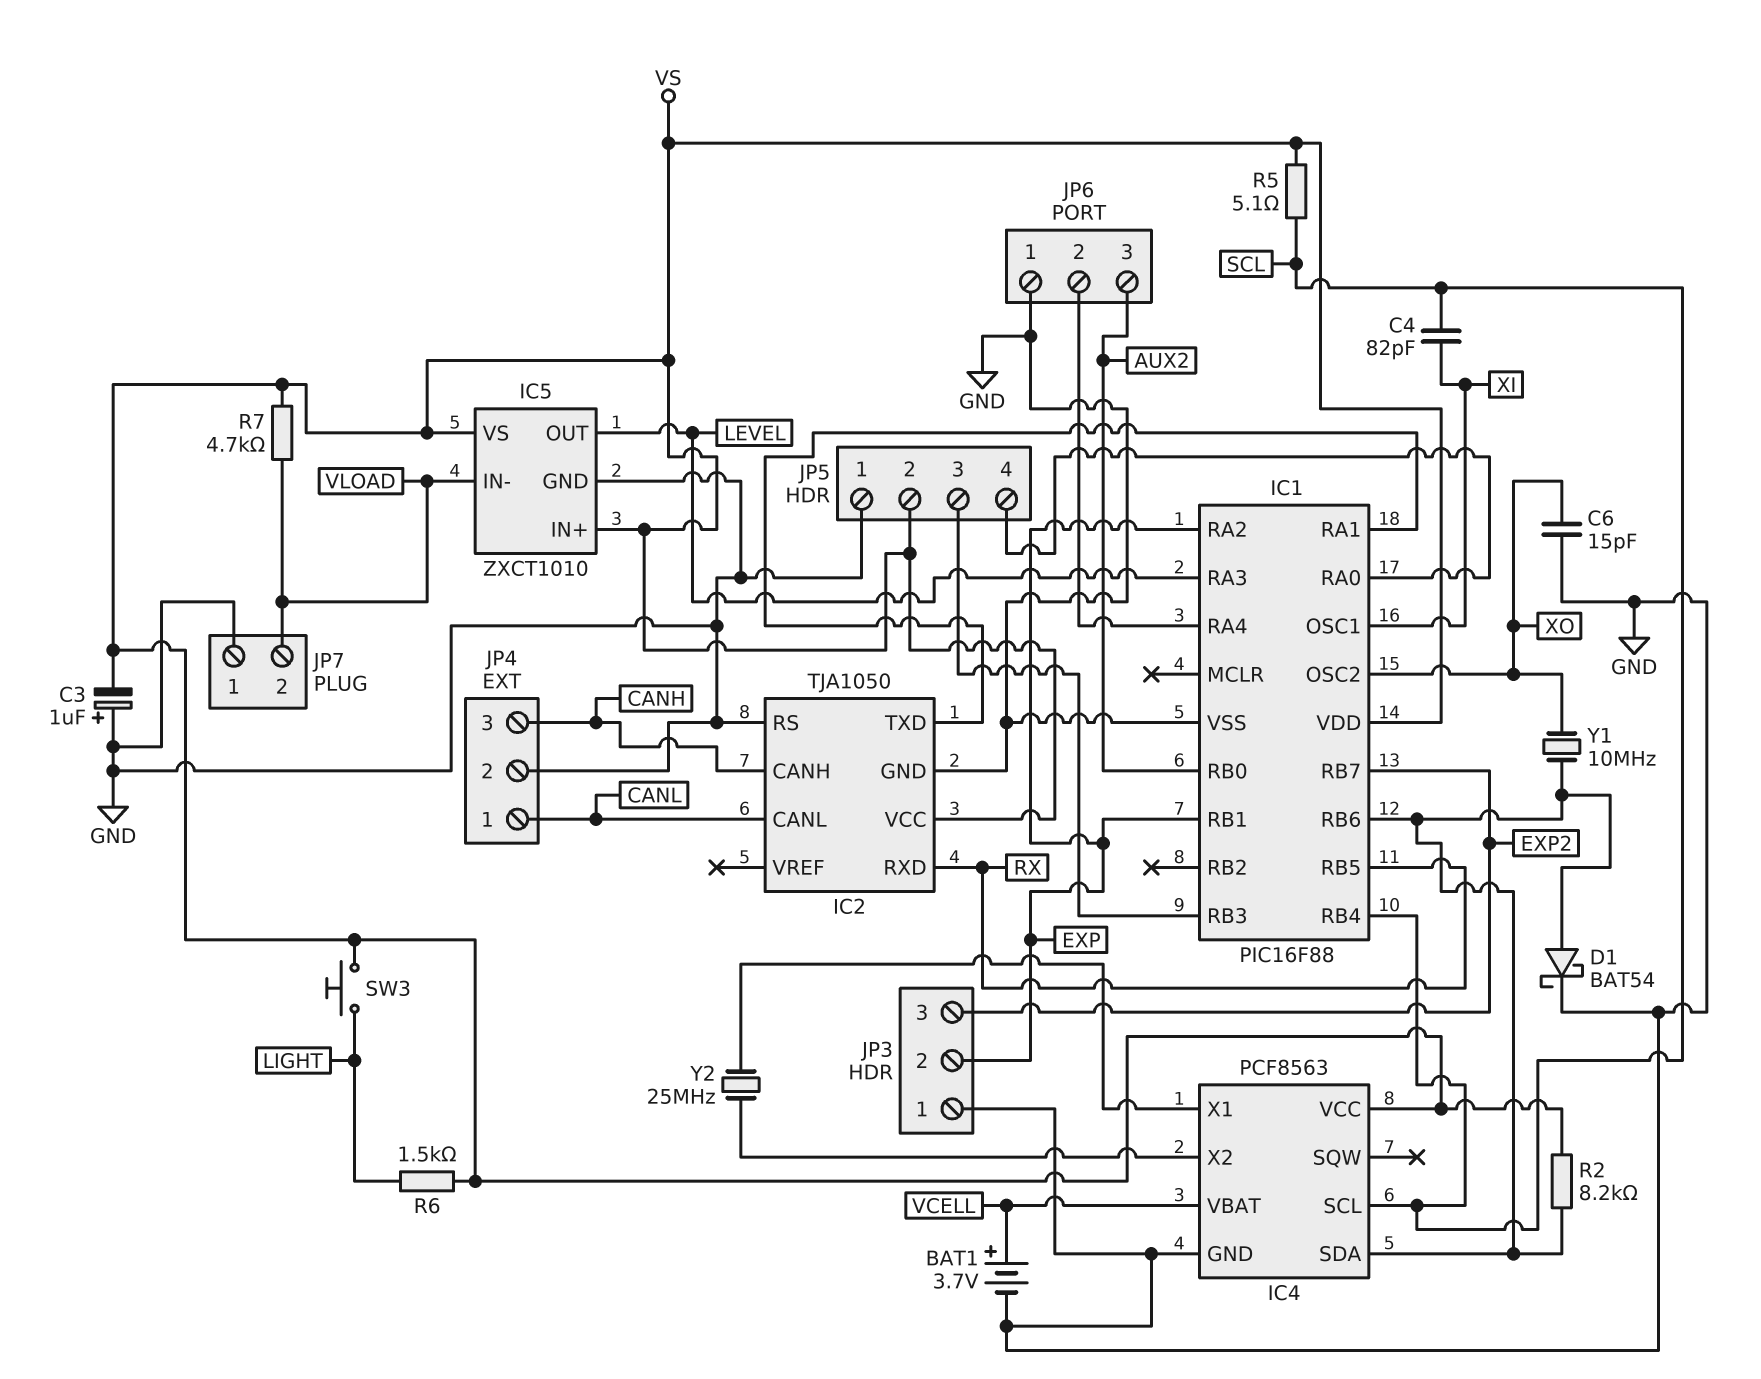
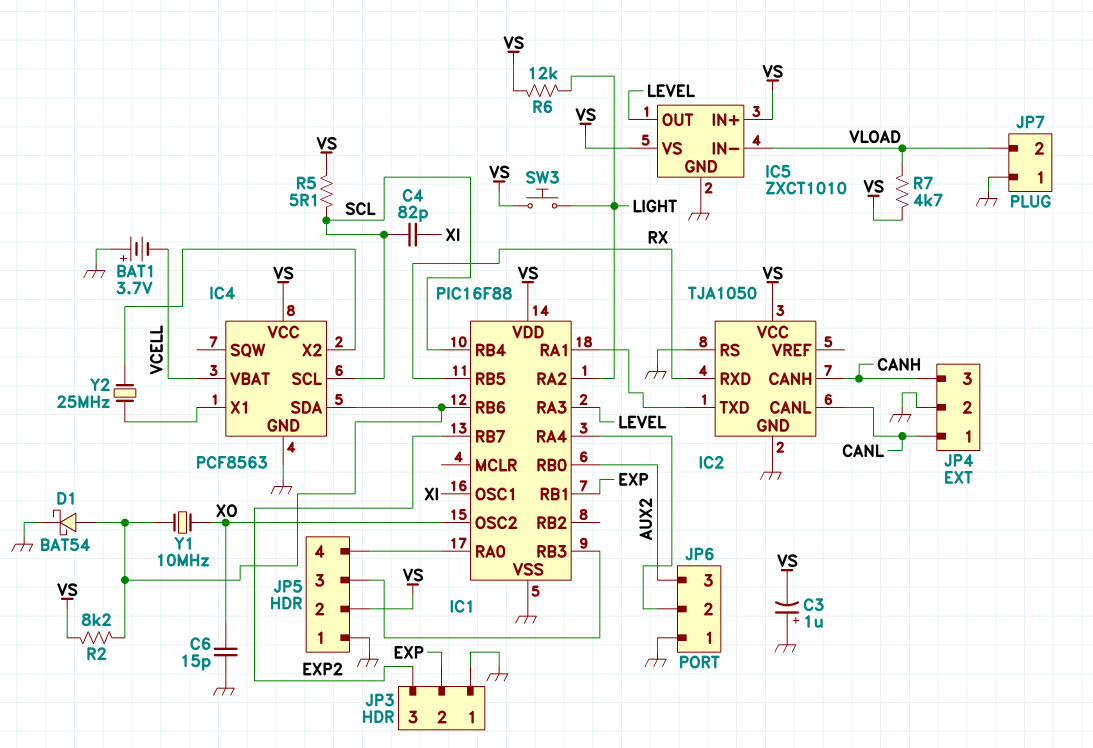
BAT1: 3.7V (plus VCELL, minus GND) -> 3.7V (plus GND, minus VCELL)
IC1 pin RA2: EXP -> LIGHT
R6: 1.5k (LIGHT, VS) -> 12k (LIGHT, VS)

